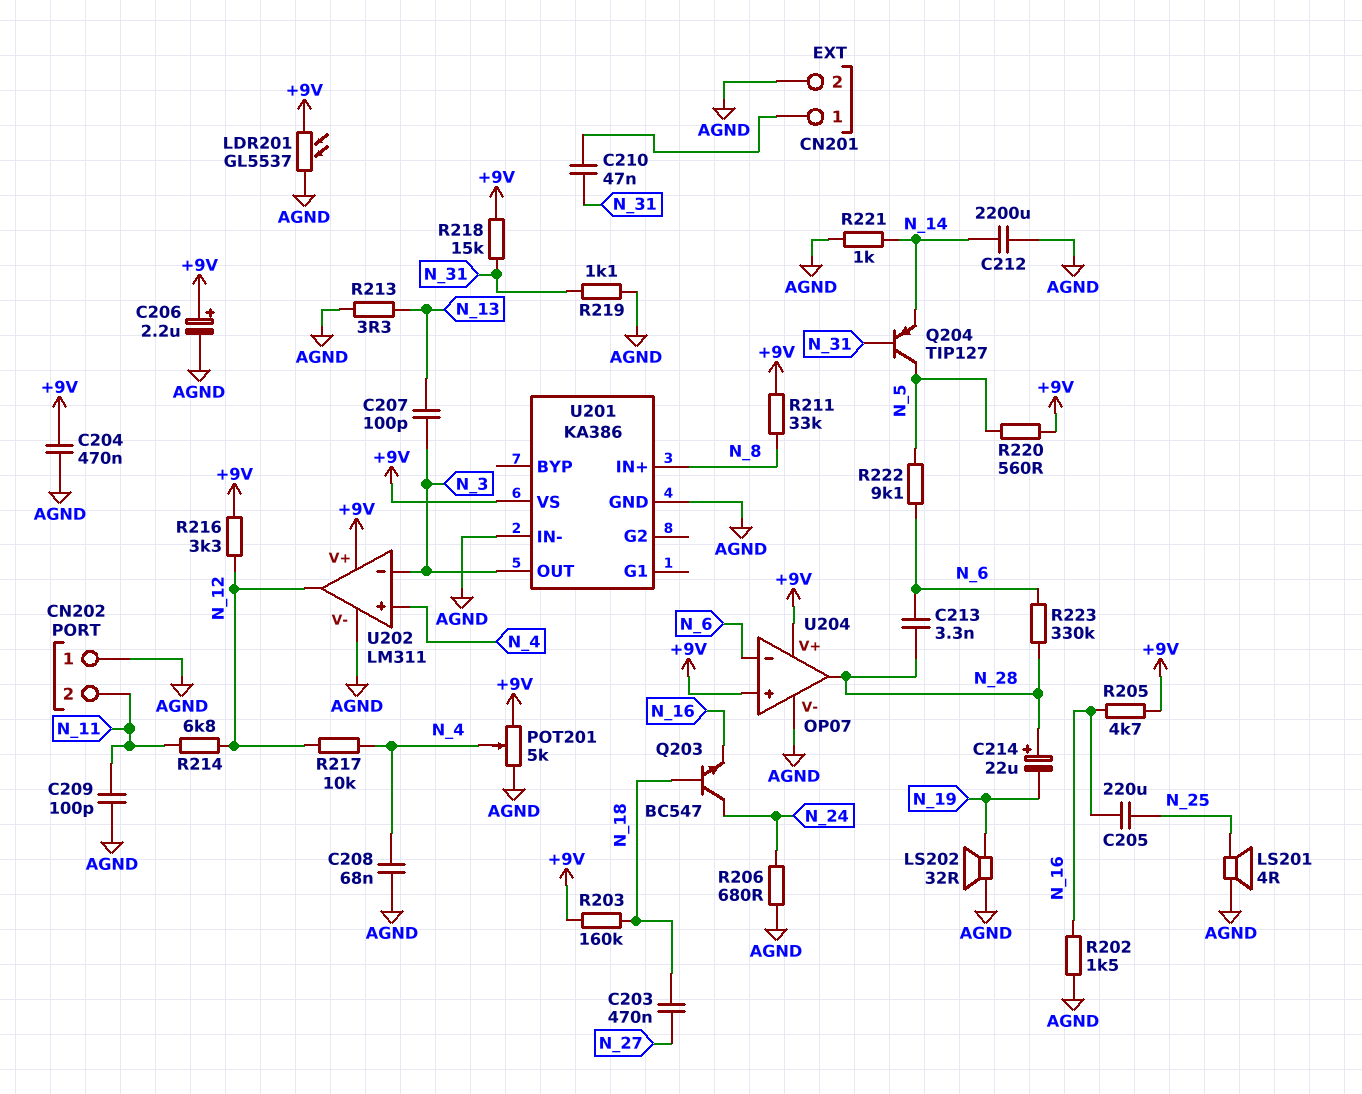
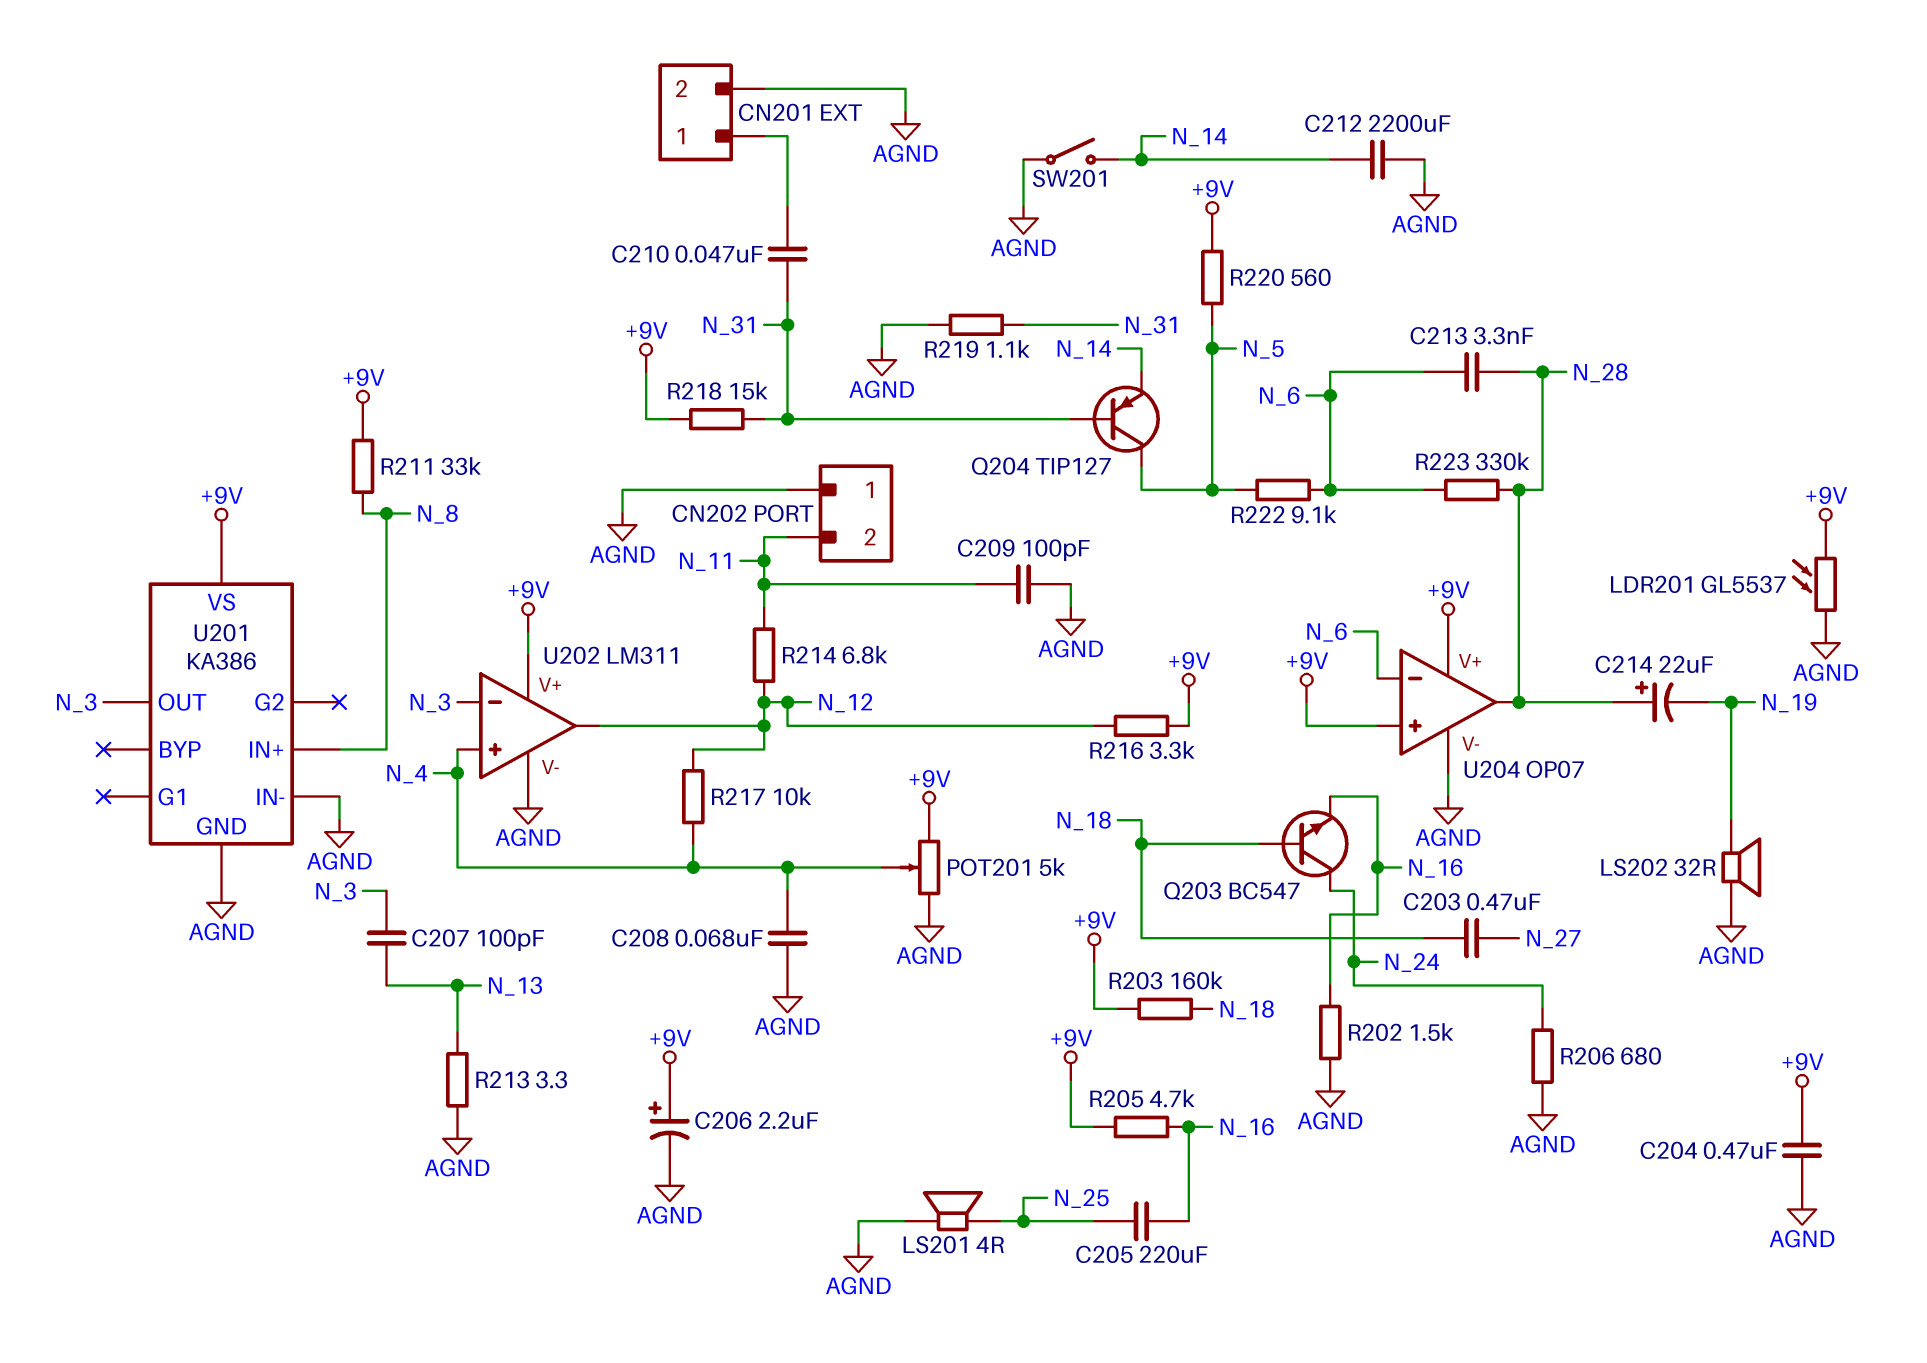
R221: 1k (AGND, N_14) -> none
SW201: none -> switch (AGND, N_14)

